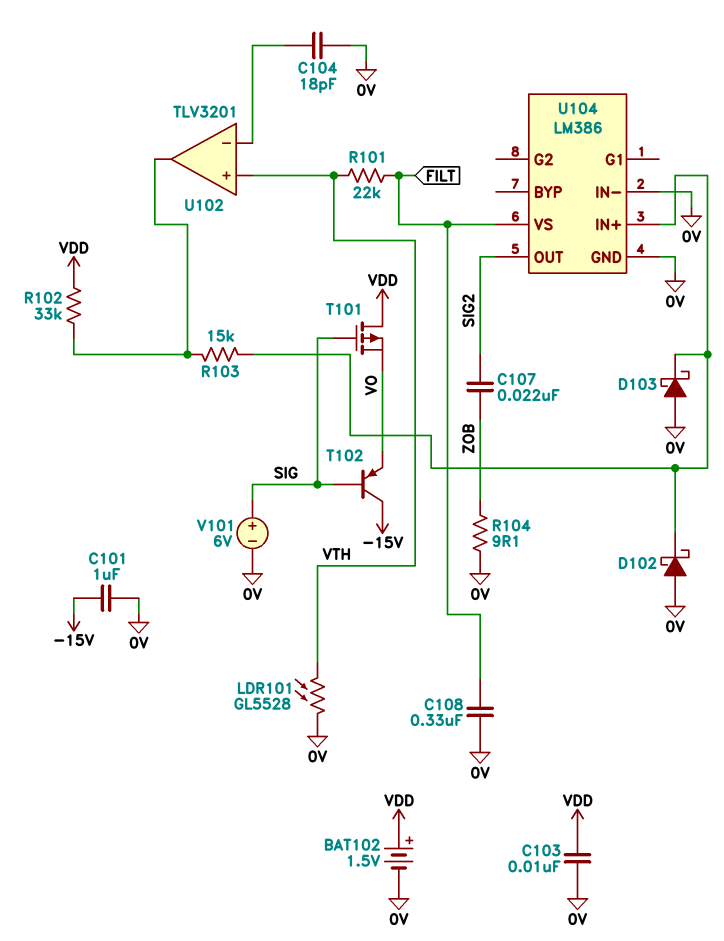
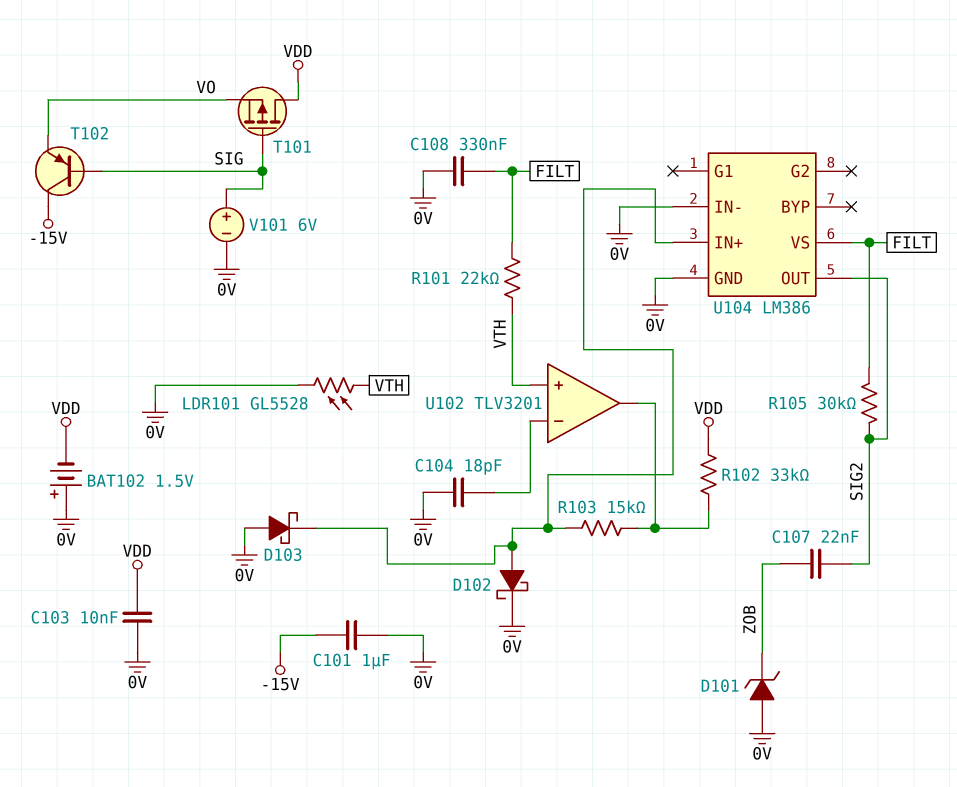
BAT102: 1.5V (plus VDD, minus 0V) -> 1.5V (plus 0V, minus VDD)
D101: none -> zener (A 0V, K ZOB)
D102: schottky (A 0V, K U104/IN+) -> schottky (A U104/IN+, K 0V)
R104: 9.1 (0V, ZOB) -> none
R105: none -> 30k (FILT, SIG2)

